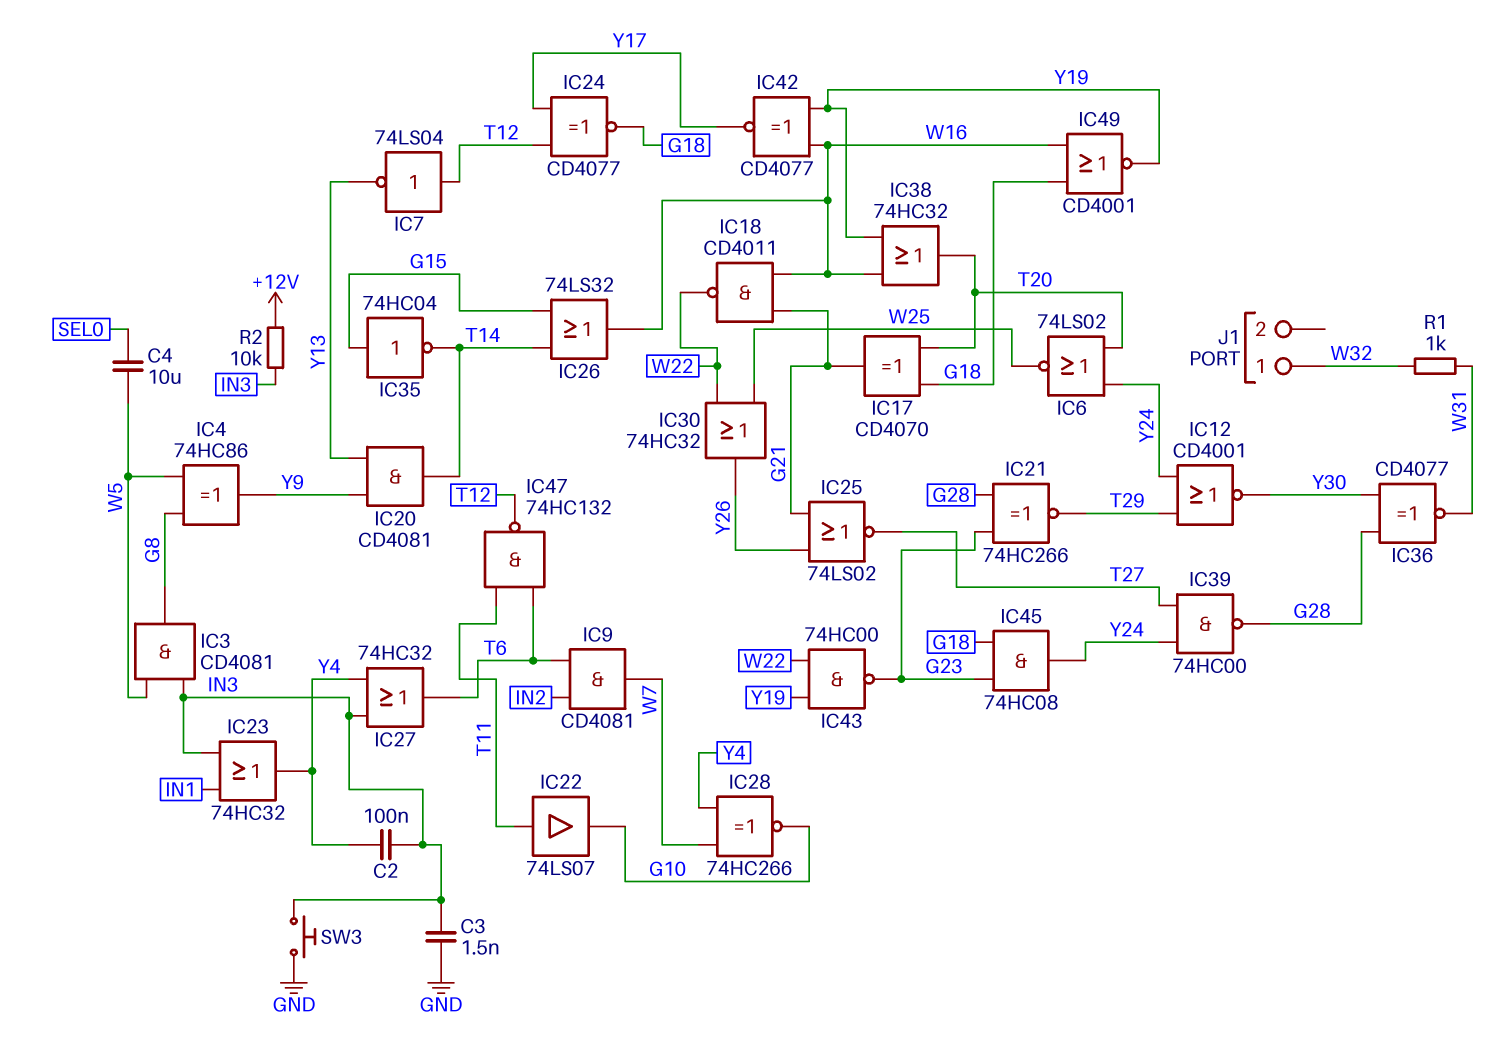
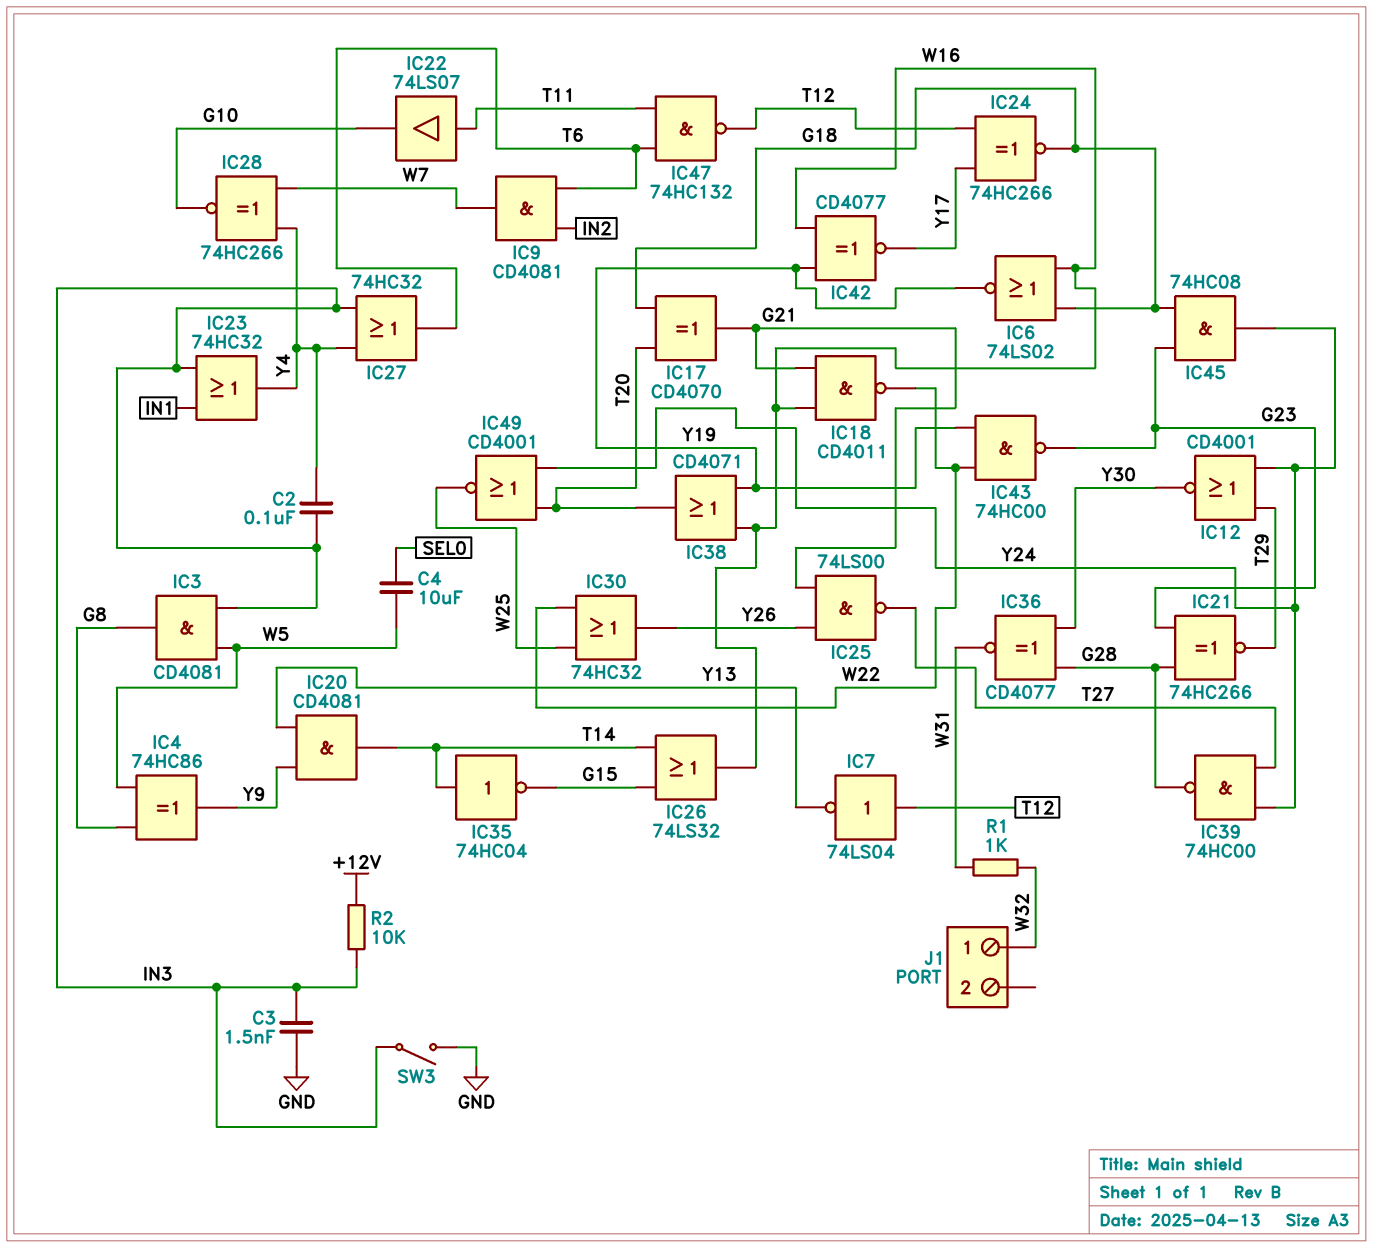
IC6: NOR 74LS02 (in T20, in Y24, out W25) -> NOR 74LS02 (in G18, in W16, out Y19)
IC24: XNOR CD4077 (in T12, in Y17, out G18) -> XNOR 74HC266 (in T12, in Y17, out G18)
IC25: NOR 74LS02 (in G21, in Y26, out T27) -> NAND 74LS00 (in G21, in Y26, out T27)
IC35: NOT 74HC04 (in G15, out T14) -> NOT 74HC04 (in T14, out G15)
IC38: OR 74HC32 (in W16, in Y19, out T20) -> OR CD4071 (in W16, in Y19, out T20)
IC49: NOR CD4001 (in G18, in W16, out Y19) -> NOR CD4001 (in T20, in Y24, out W25)
SW3: button (GND, IN3) -> switch (GND, IN3)

